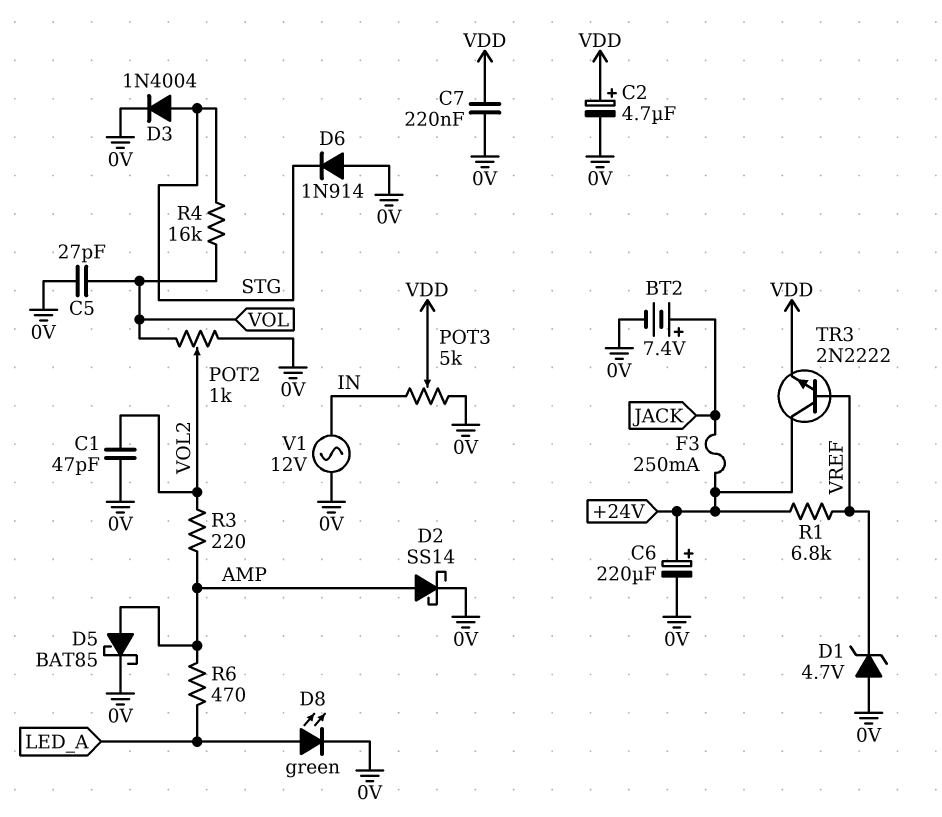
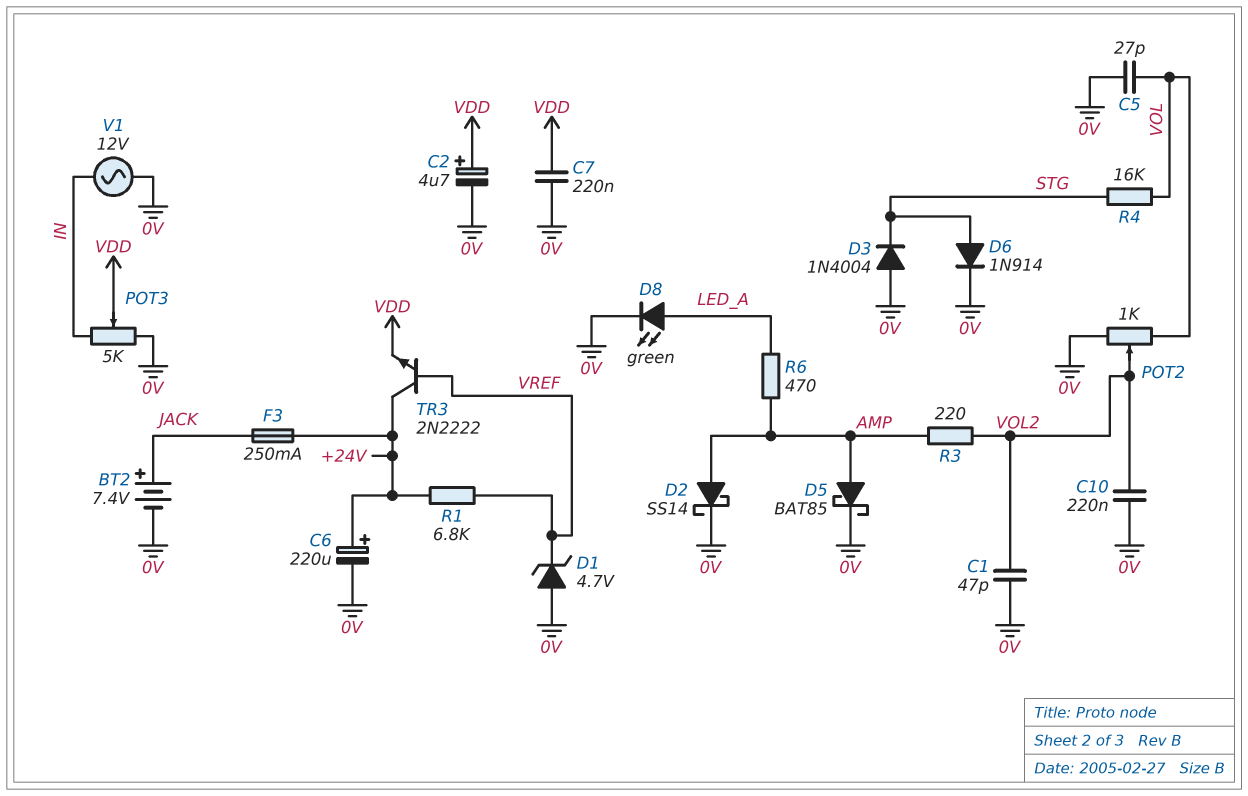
C10: none -> 220nF (0V, VOL2)
D3: diode 1N4004 (A STG, K 0V) -> diode 1N4004 (A 0V, K STG)
D6: diode 1N914 (A 0V, K STG) -> diode 1N914 (A STG, K 0V)

